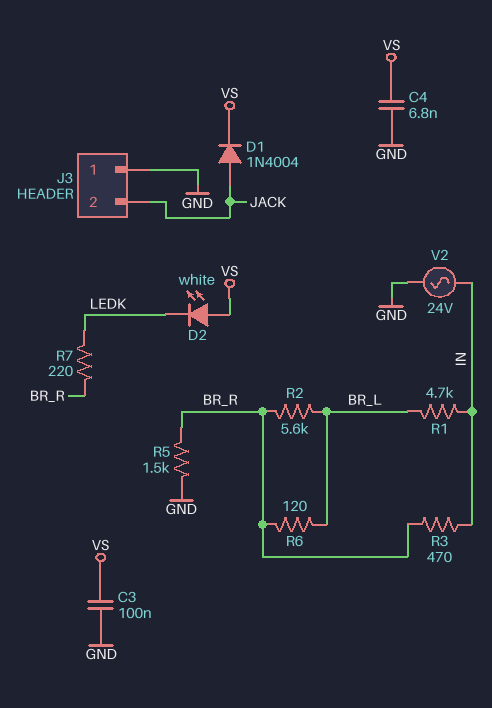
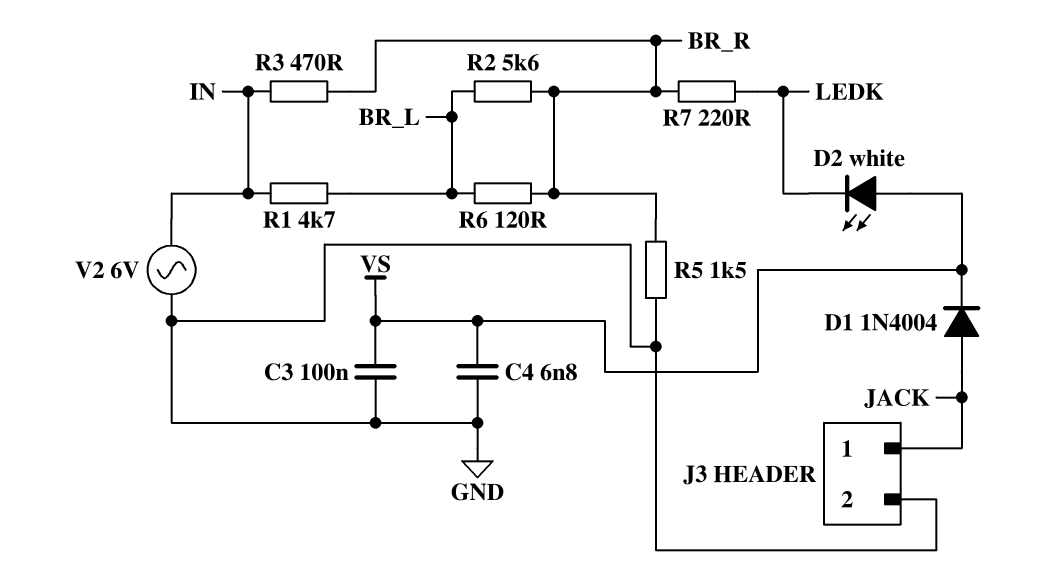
J3 pin 1: GND -> JACK
J3 pin 2: JACK -> GND
V2: AC 24V (GND, IN) -> AC 6V (GND, IN)

